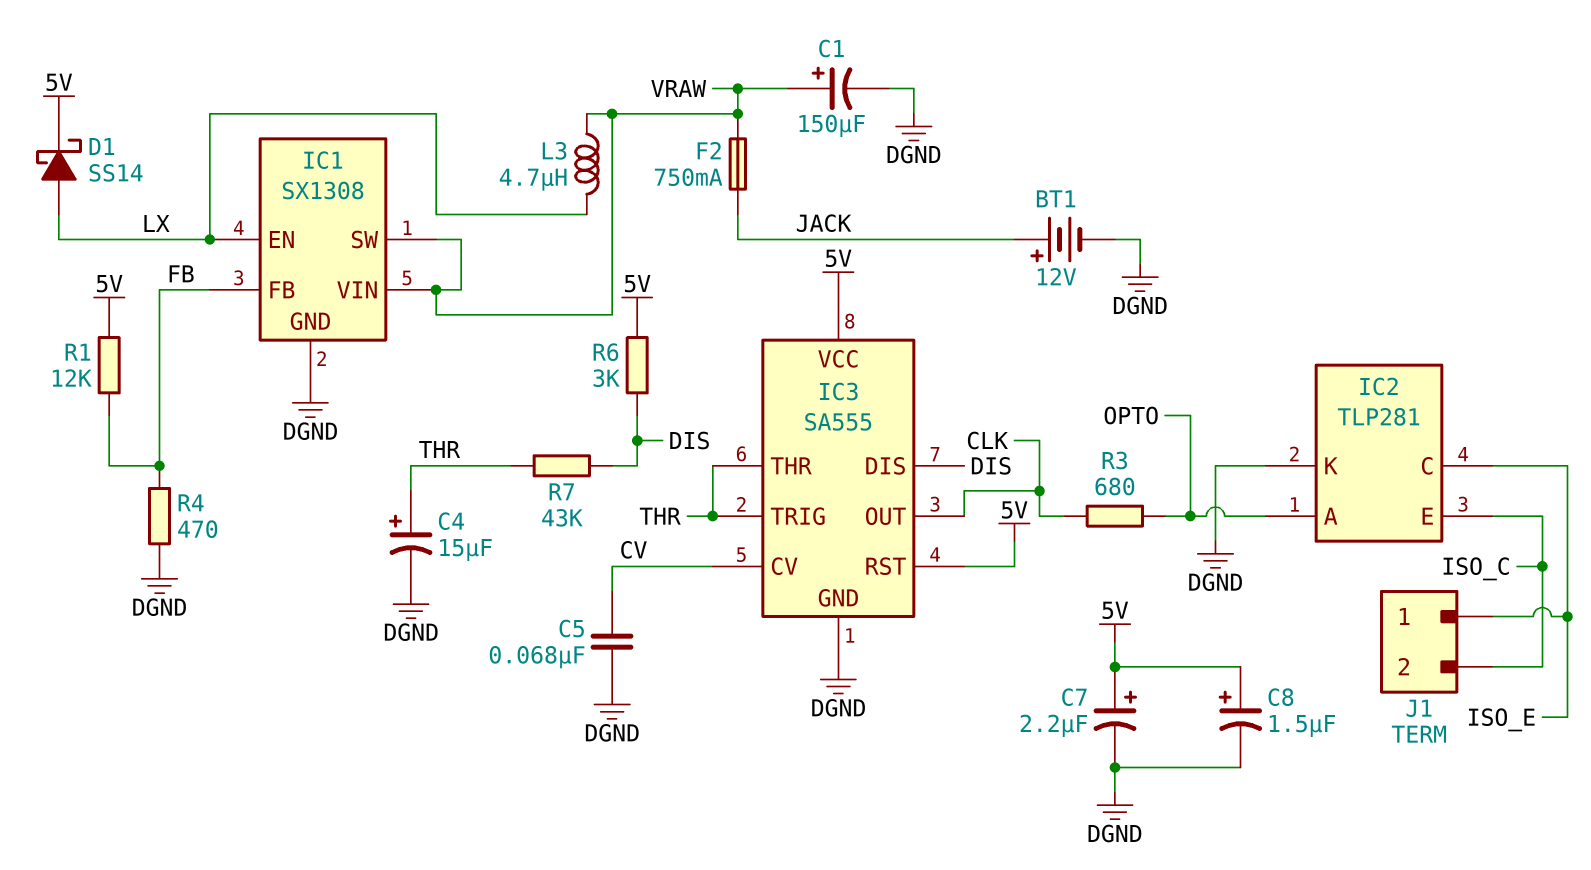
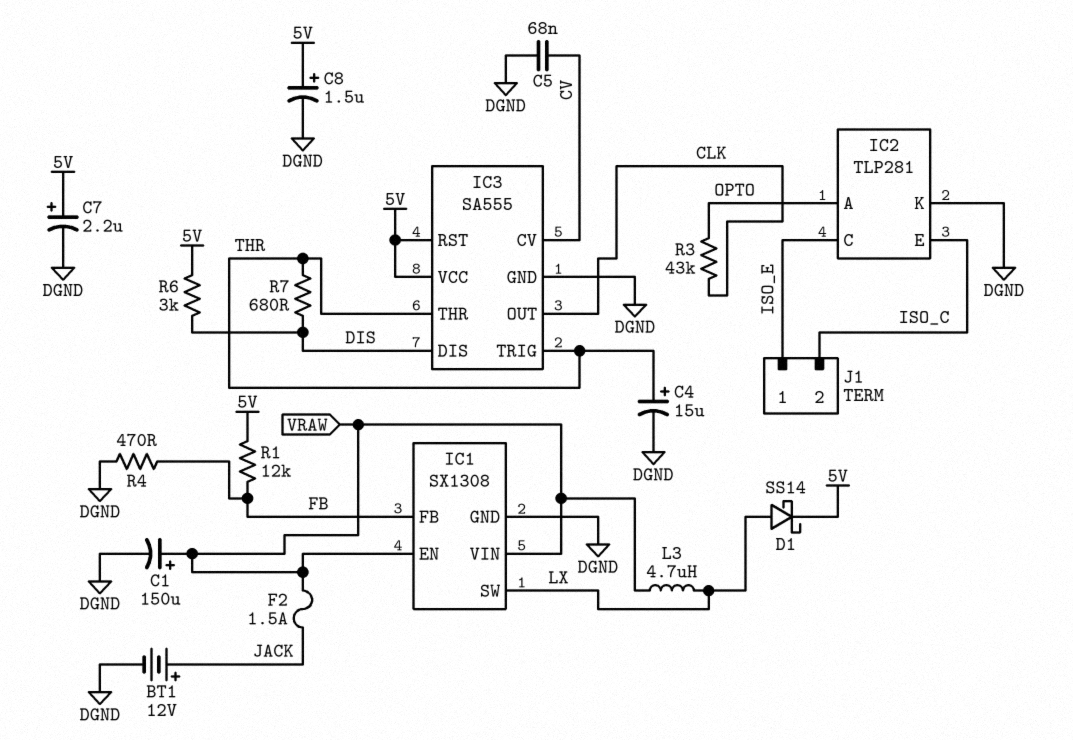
F2: 750mA (JACK, VRAW) -> 1.5A (JACK, VRAW)
IC1 pin EN: LX -> VRAW
IC1 pin SW: VRAW -> LX
R3: 680 (CLK, OPTO) -> 43k (CLK, OPTO)
R7: 43k (DIS, THR) -> 680 (DIS, THR)

